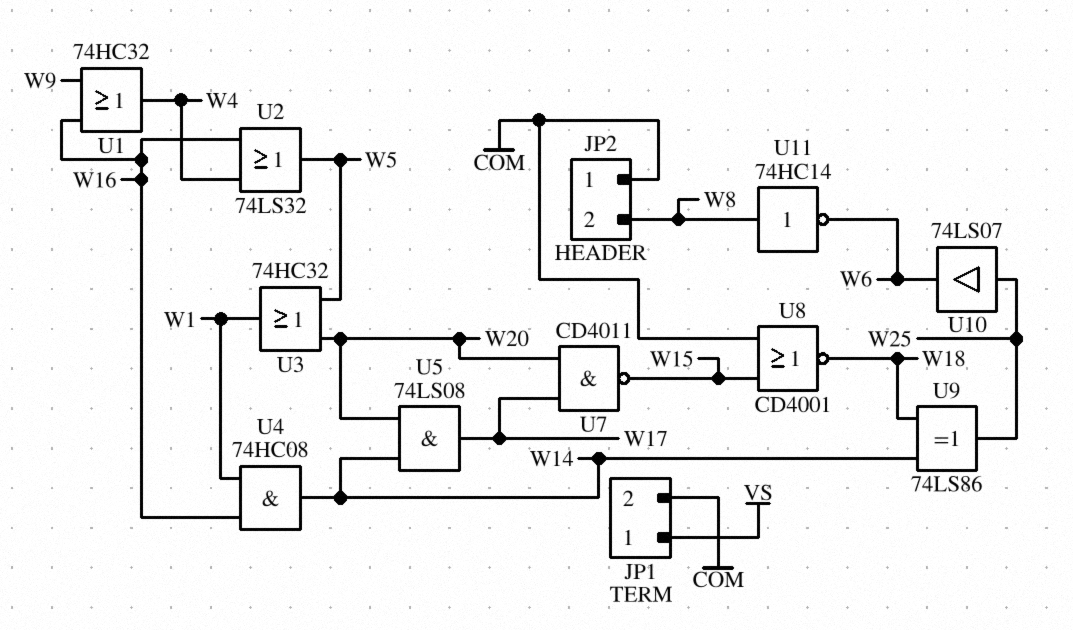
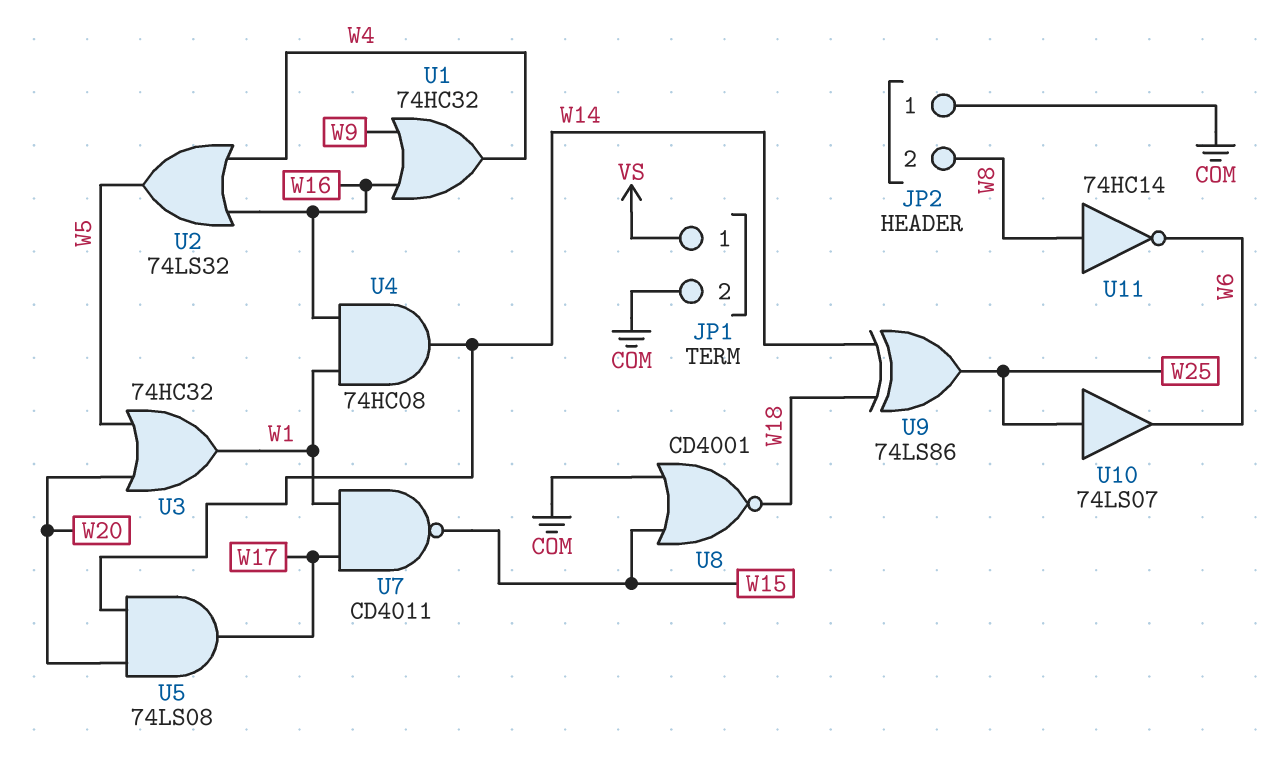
U7: NAND CD4011 (in W17, in W20, out W15) -> NAND CD4011 (in W1, in W17, out W15)

